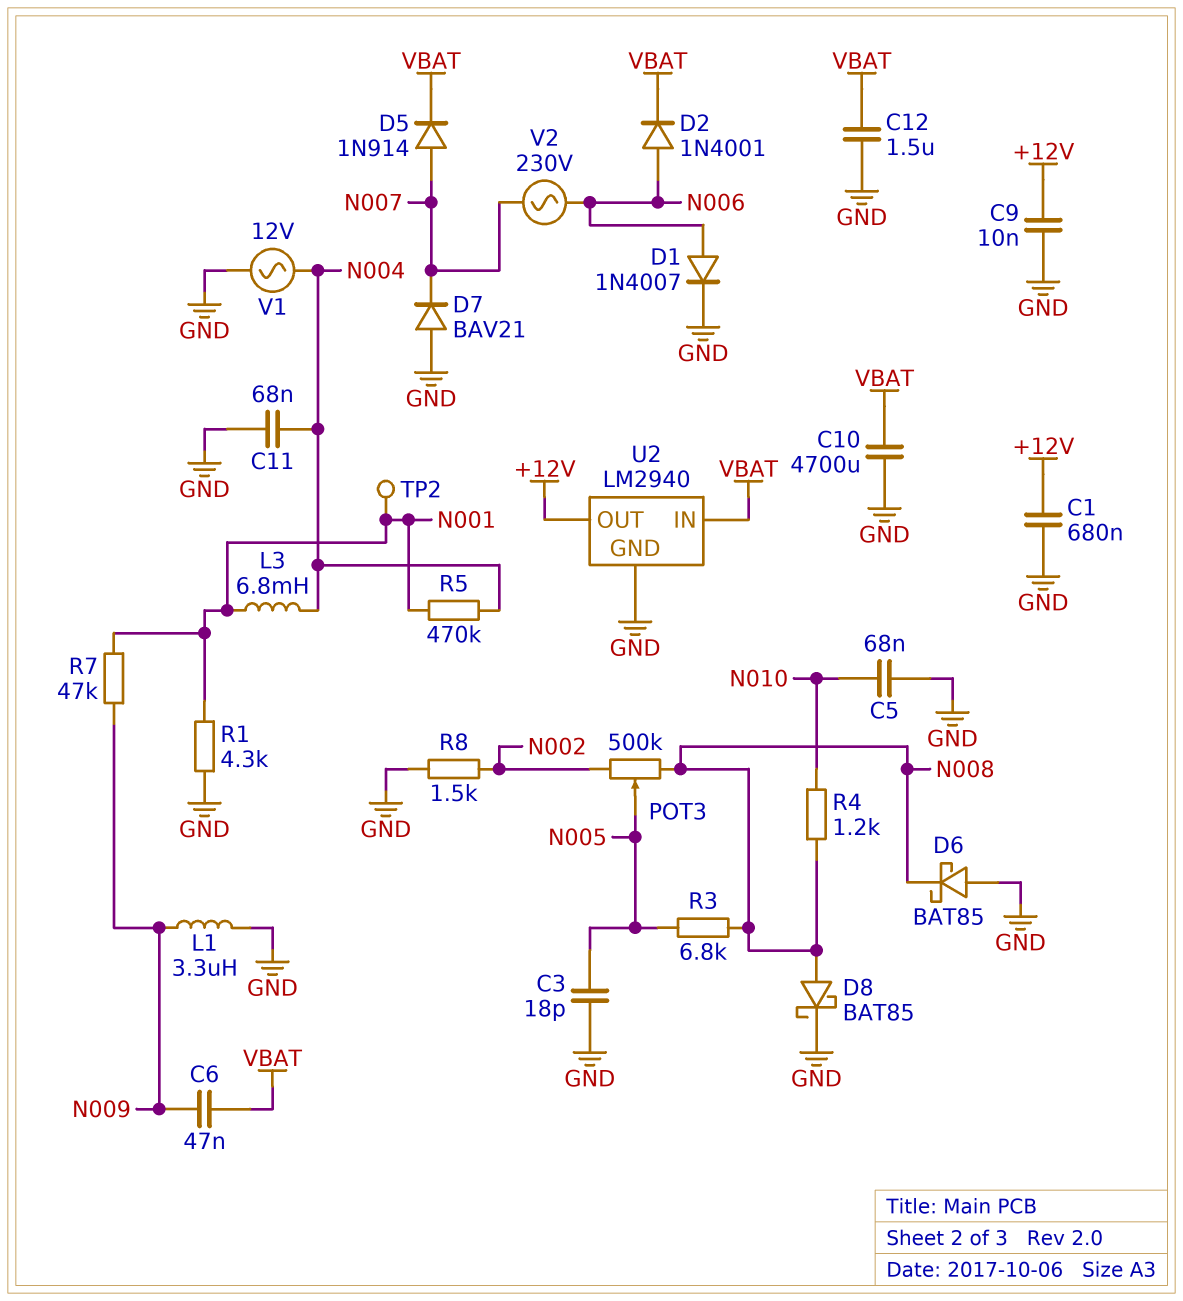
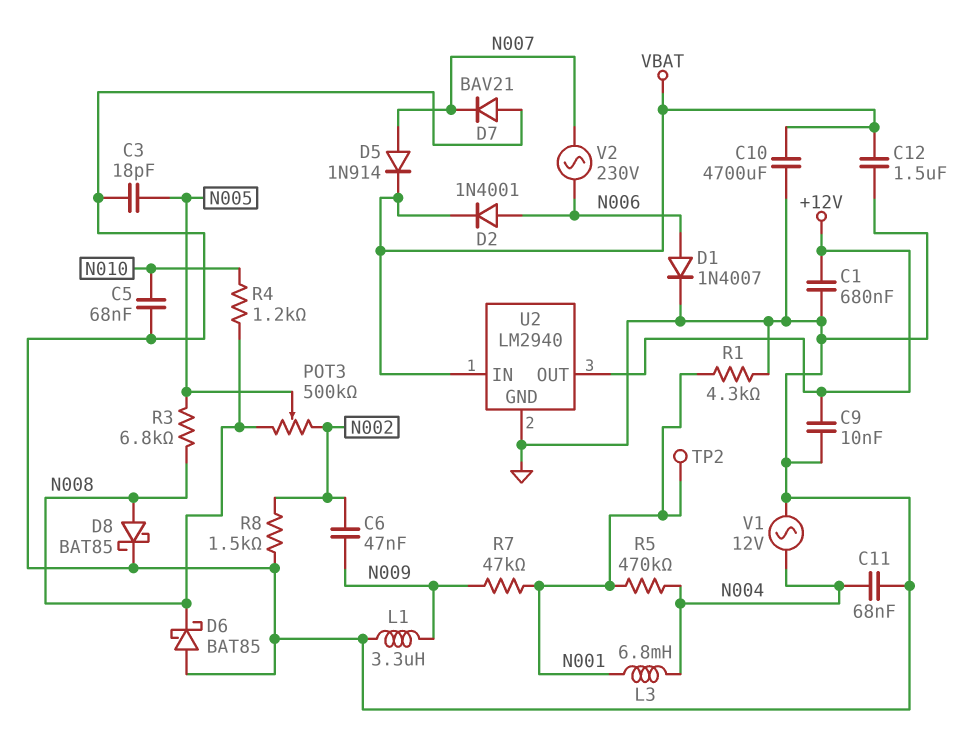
C6: 47nF (N009, VBAT) -> 47nF (N002, N009)

